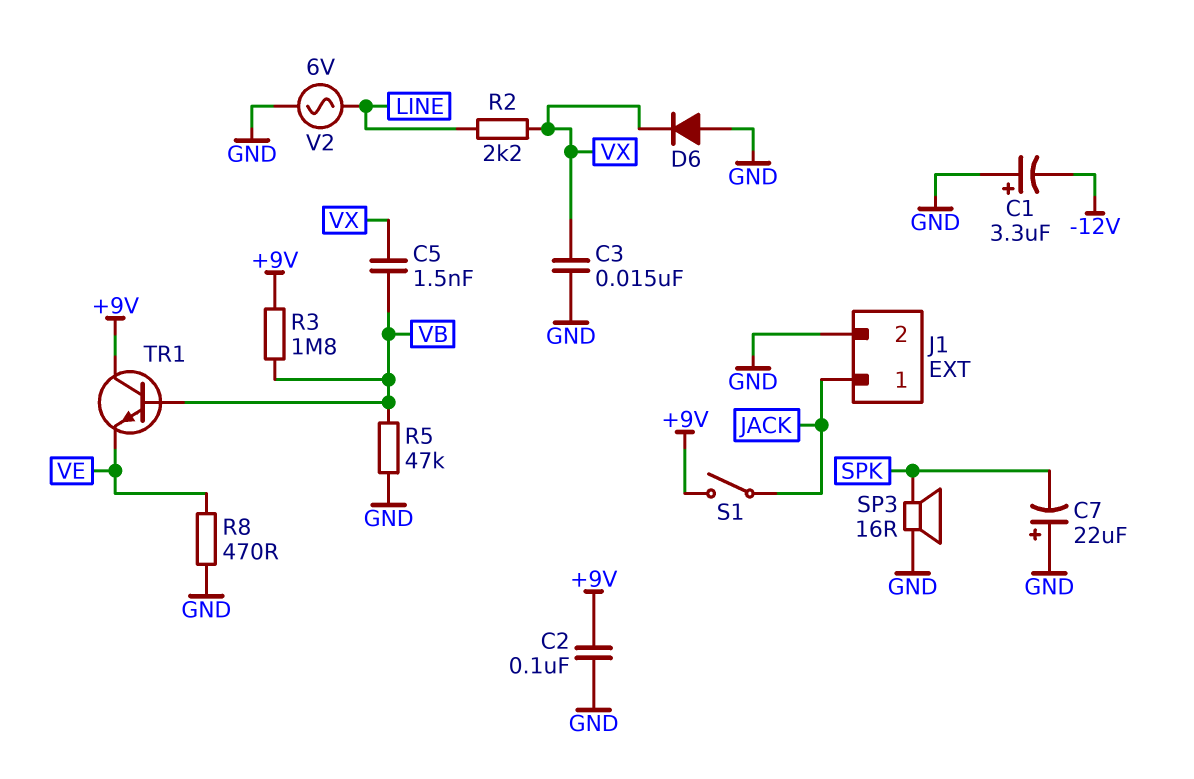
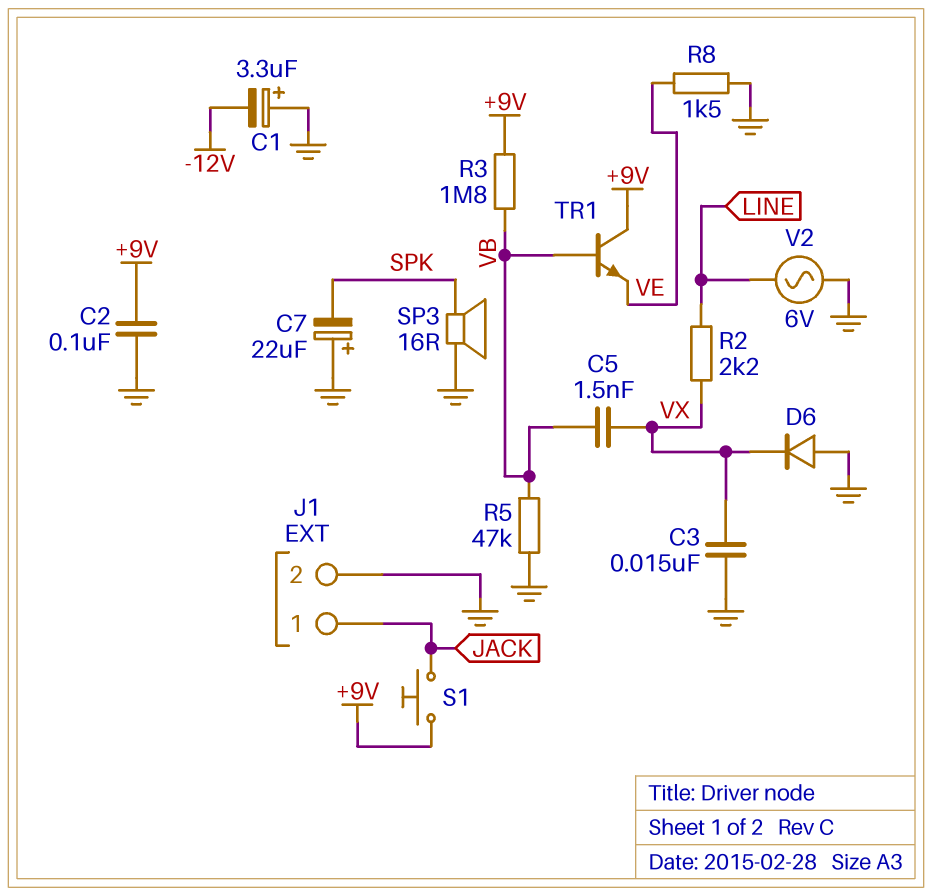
R8: 470 (GND, VE) -> 1.5k (GND, VE)
S1: switch (+9V, JACK) -> button (+9V, JACK)

